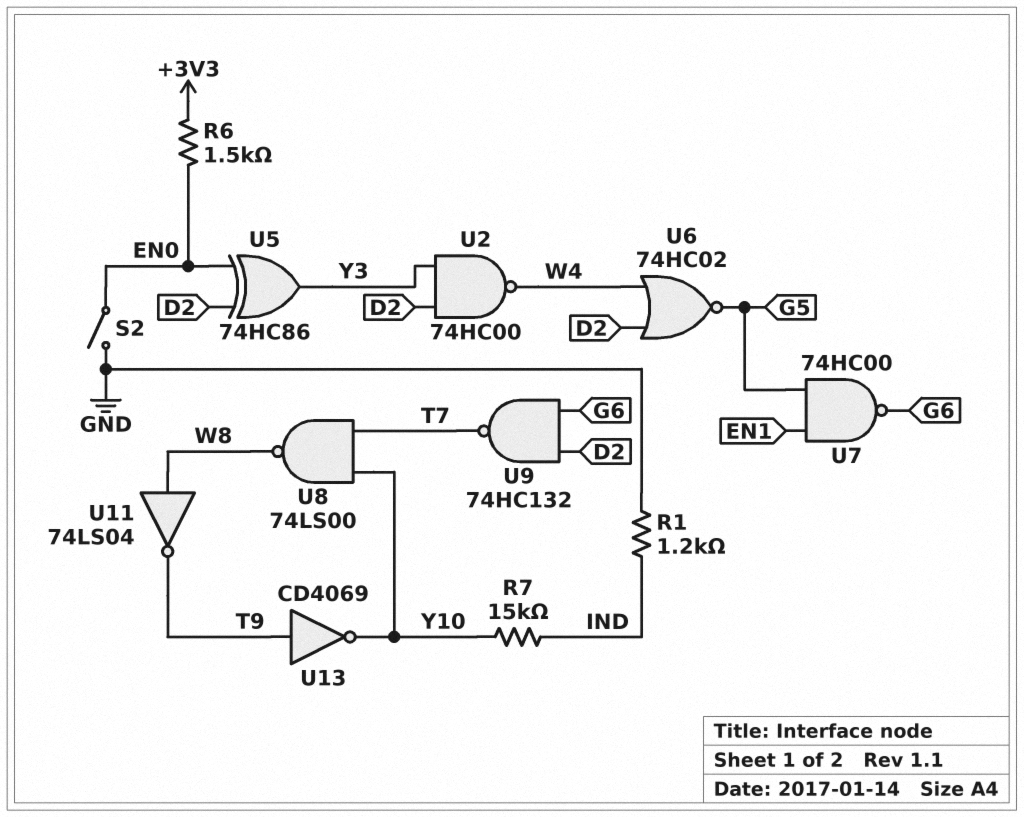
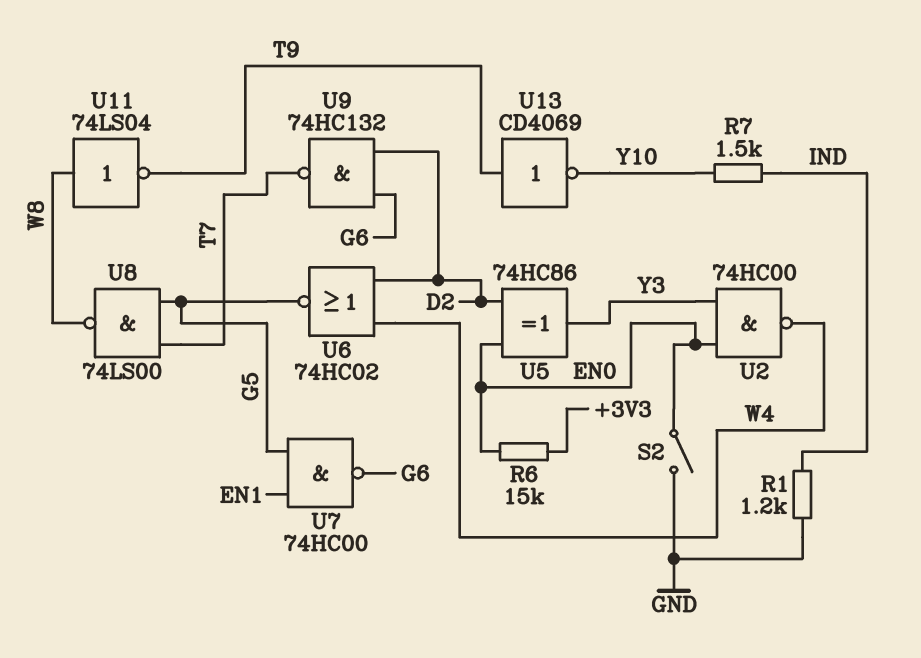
R6: 1.5k (+3V3, EN0) -> 15k (+3V3, EN0)
R7: 15k (IND, Y10) -> 1.5k (IND, Y10)
U2: NAND 74HC00 (in D2, in Y3, out W4) -> NAND 74HC00 (in EN0, in Y3, out W4)
U8: NAND 74LS00 (in T7, in Y10, out W8) -> NAND 74LS00 (in G5, in T7, out W8)

